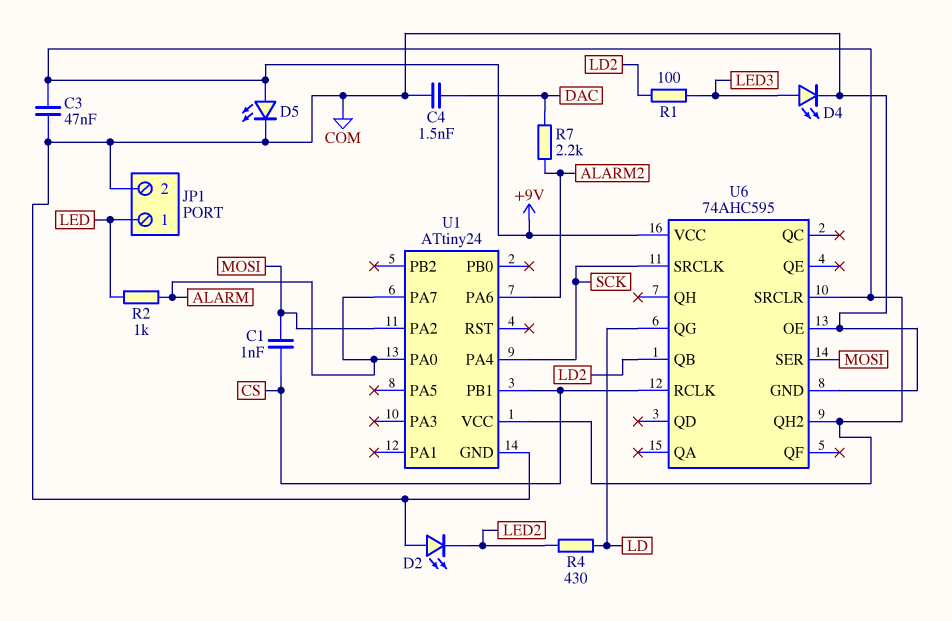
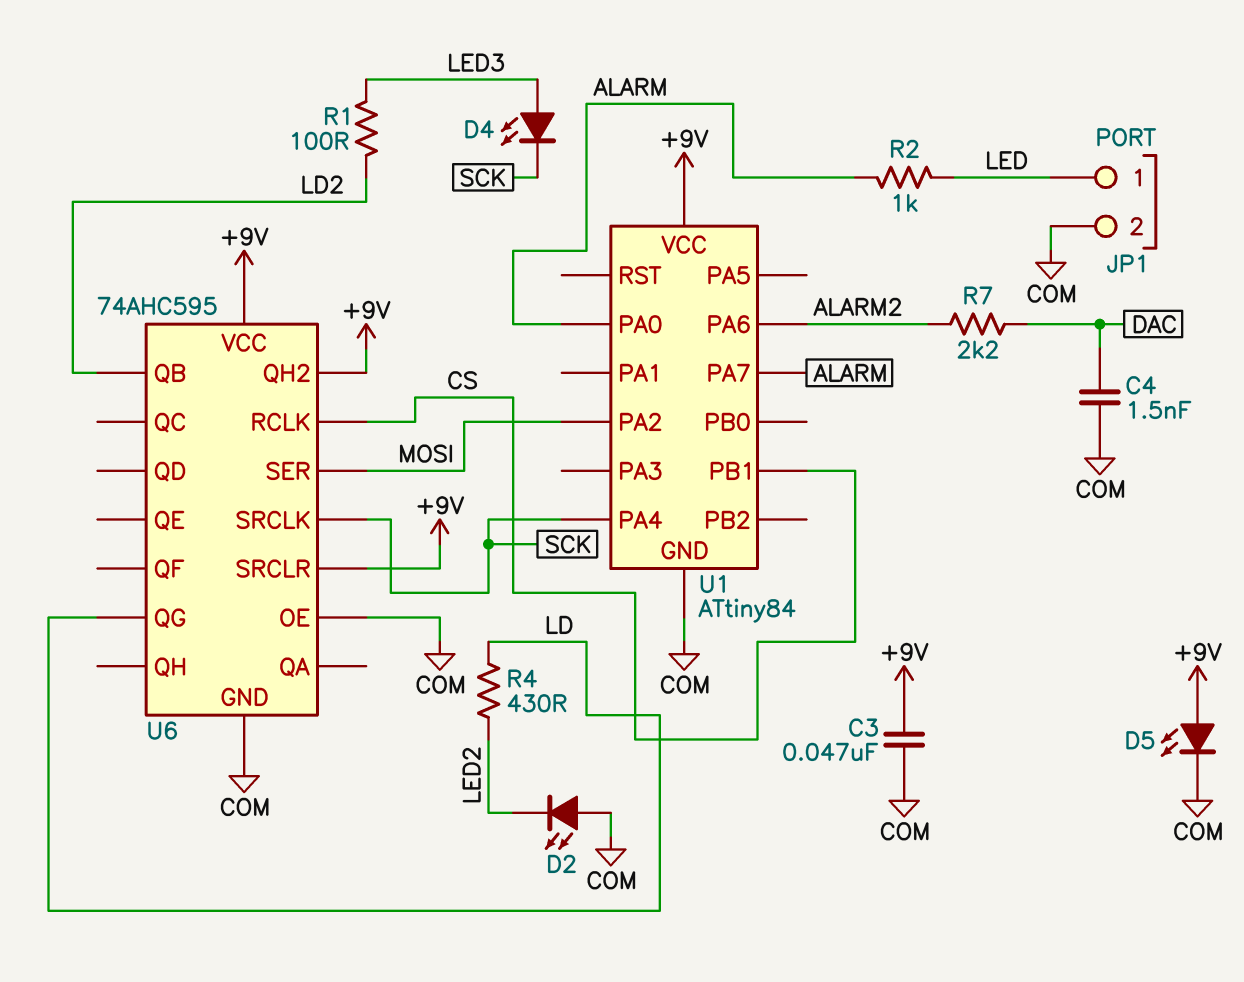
C1: 1nF (CS, MOSI) -> none
D4: LED (A LED3, K COM) -> LED (A LED3, K SCK)
U1: ATtiny24 -> ATtiny84

